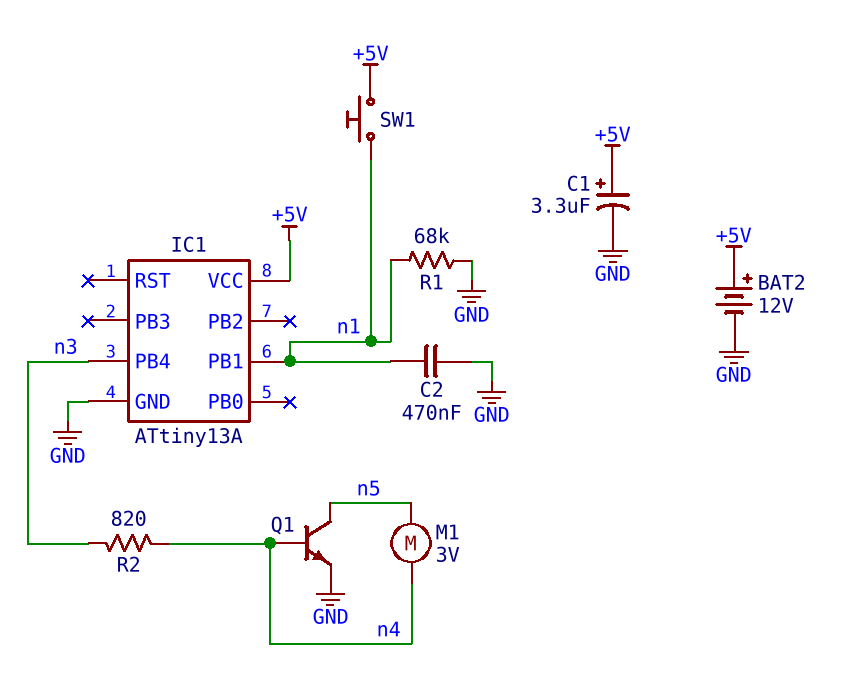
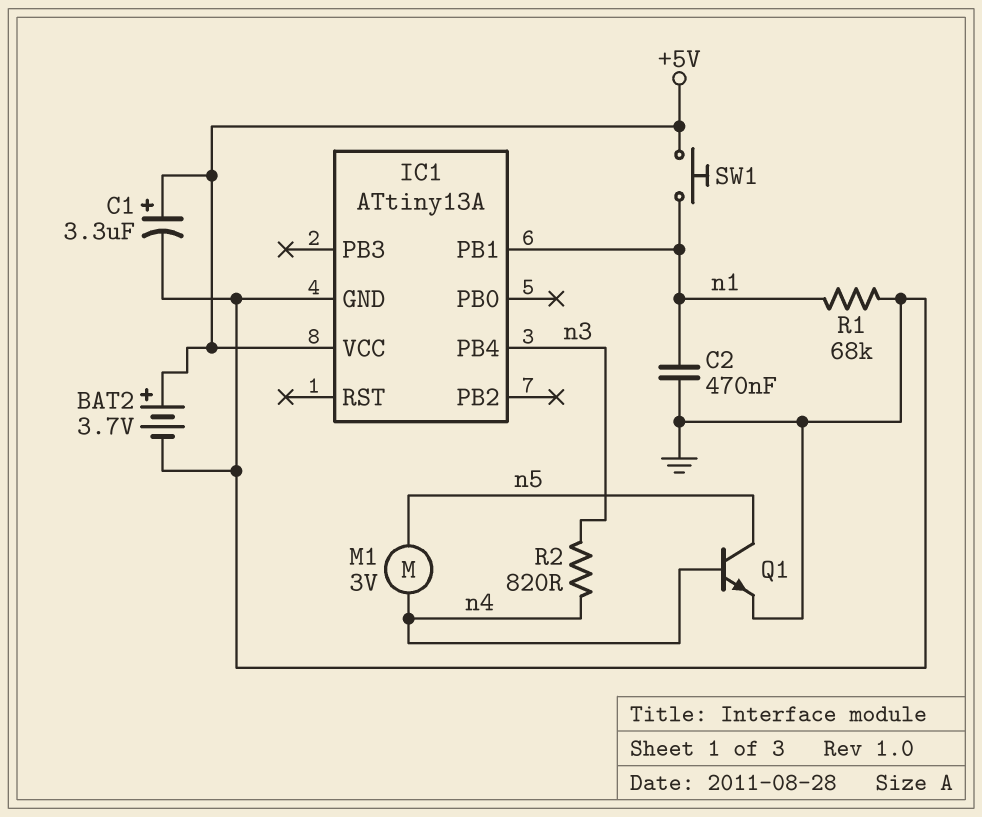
BAT2: 12V (plus +5V, minus GND) -> 3.7V (plus +5V, minus GND)

